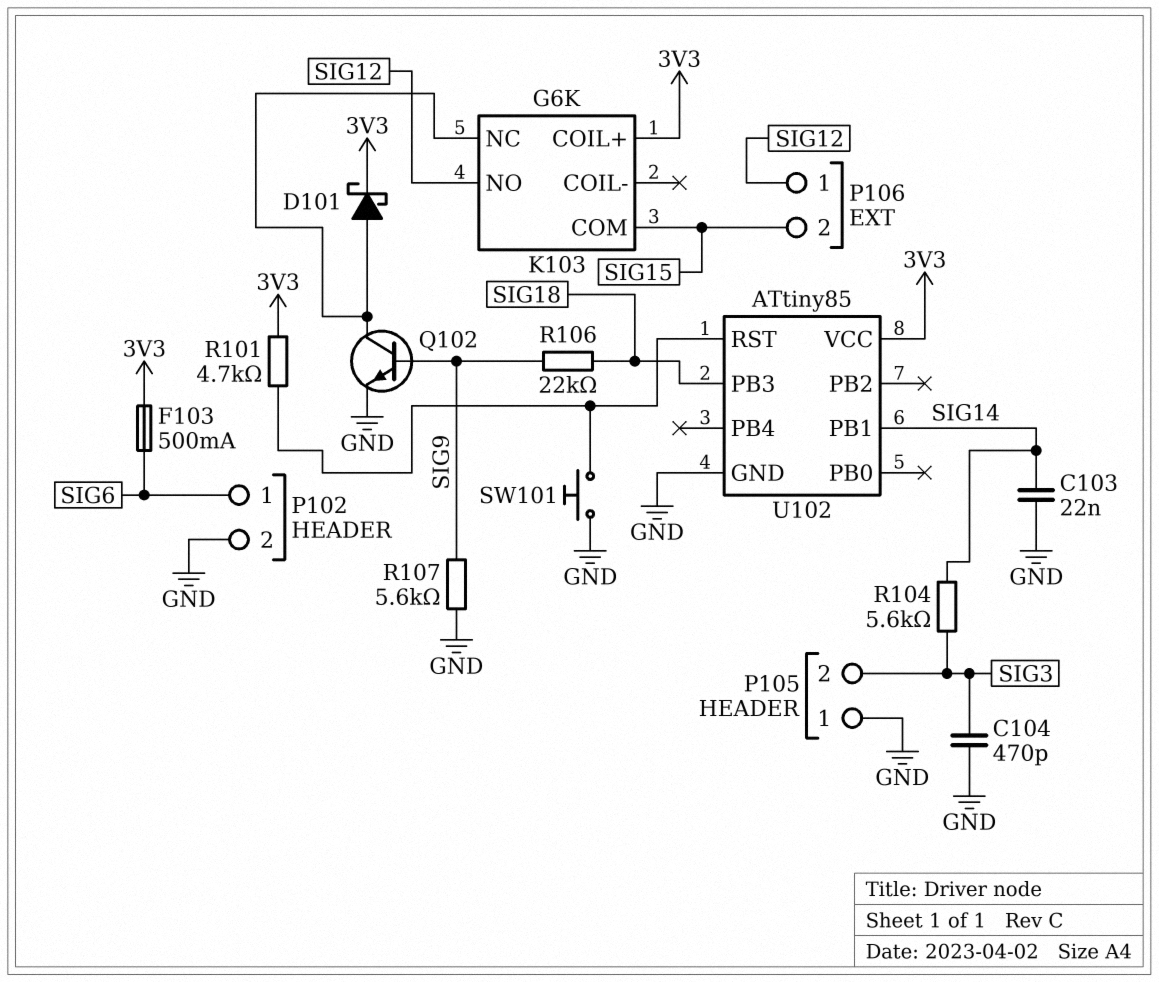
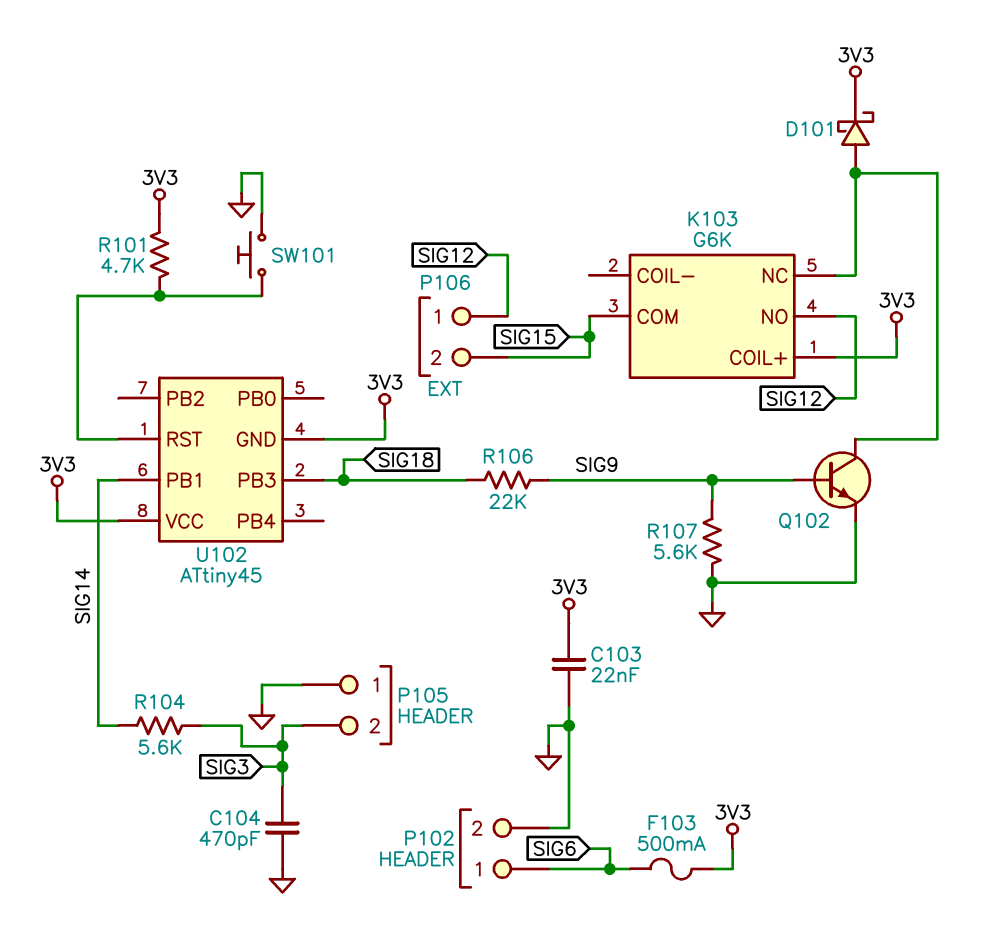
C103: 22nF (GND, SIG14) -> 22nF (3V3, GND)
U102: ATtiny85 -> ATtiny45
U102 pin GND: GND -> 3V3

